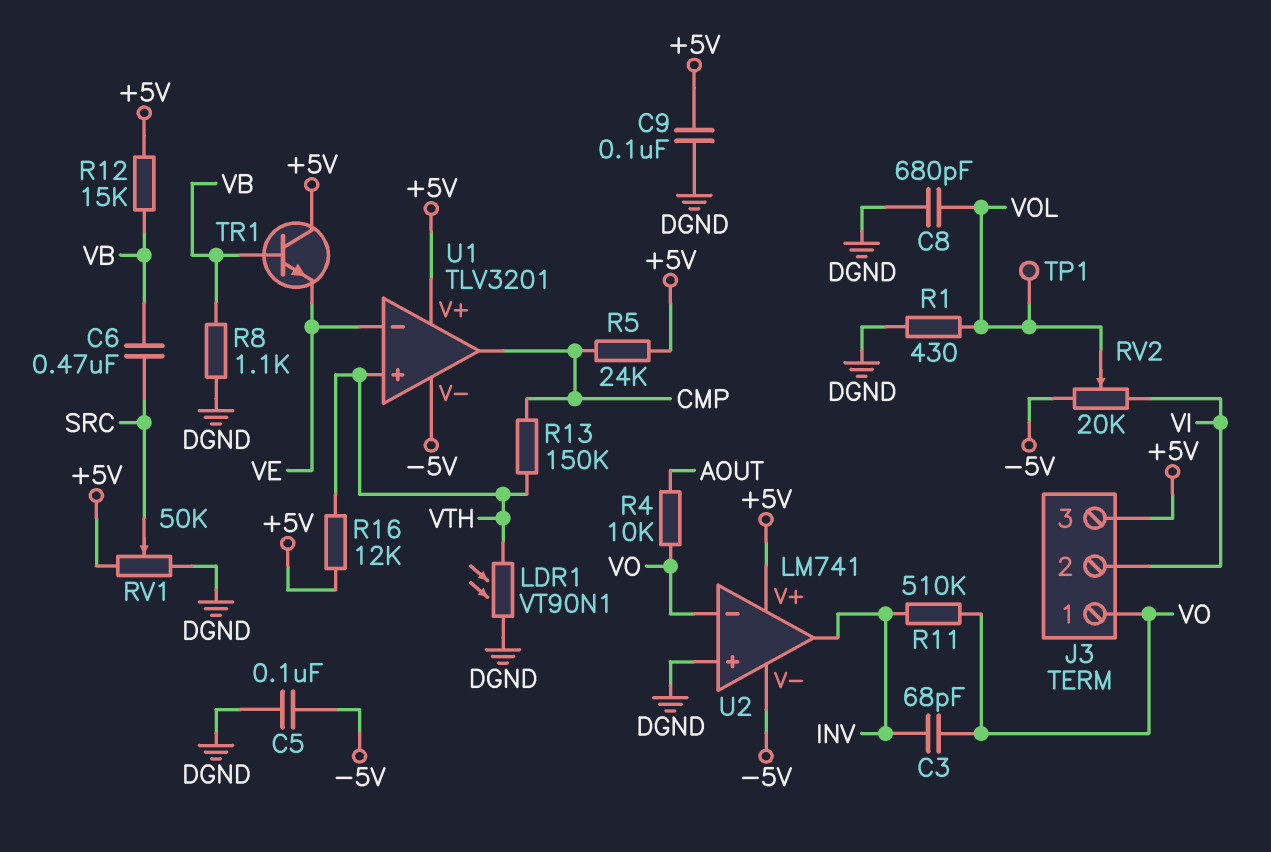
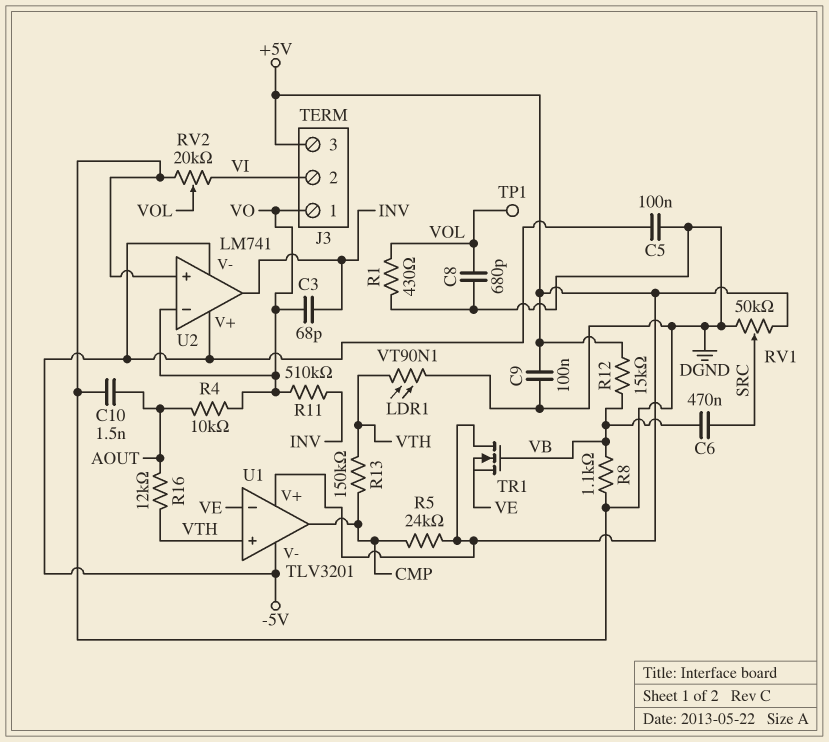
C10: none -> 1.5nF (AOUT, DGND)
R16: 12k (+5V, VTH) -> 12k (AOUT, VTH)
RV2: 20k (-5V, VI, wiper VOL) -> 20k (DGND, VI, wiper VOL)
TR1: NPN (B VB, C +5V, E VE) -> NMOS (G VB, D +5V, S VE)
U2 pin V+: +5V -> -5V

